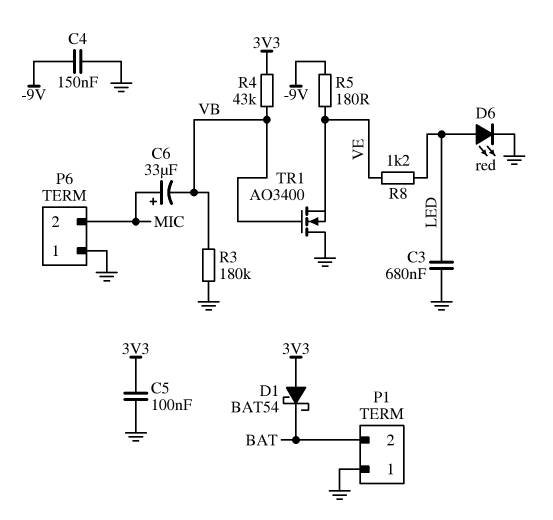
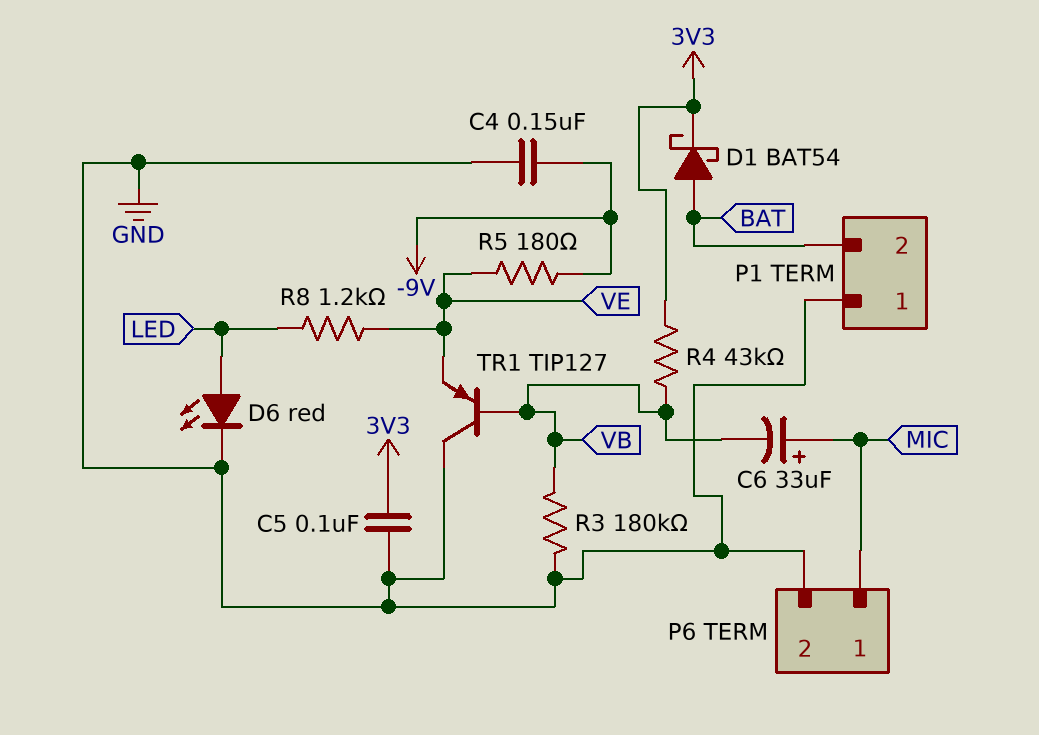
C3: 680nF (GND, LED) -> none
D1: schottky BAT54 (A 3V3, K BAT) -> schottky BAT54 (A BAT, K 3V3)
P6 pin 1: GND -> MIC
P6 pin 2: MIC -> GND
TR1: NMOS AO3400 (G VB, D GND, S VE) -> PNP TIP127 (B VB, C GND, E VE)

